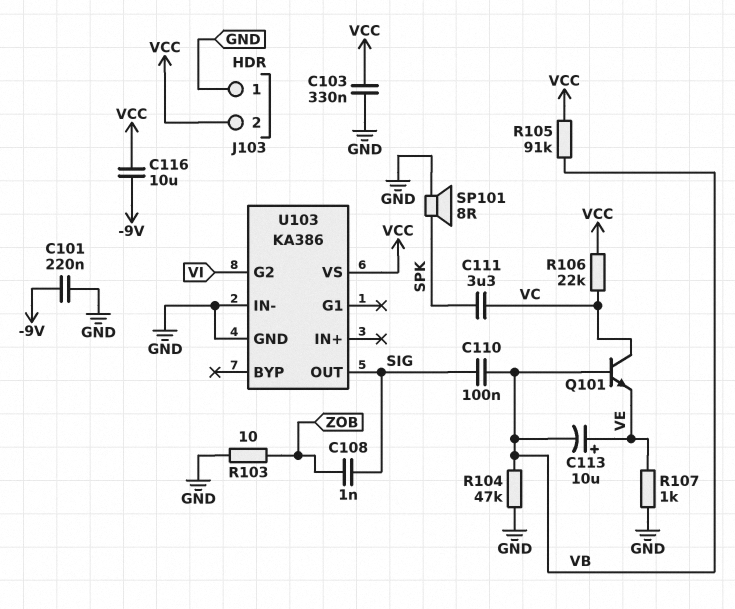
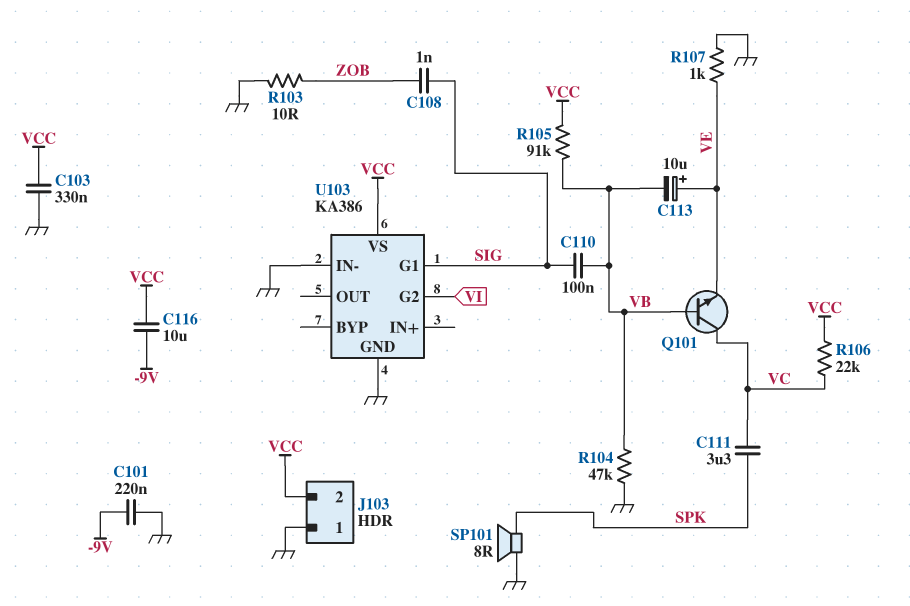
U103 pin G1: none -> SIG
U103 pin OUT: SIG -> none

